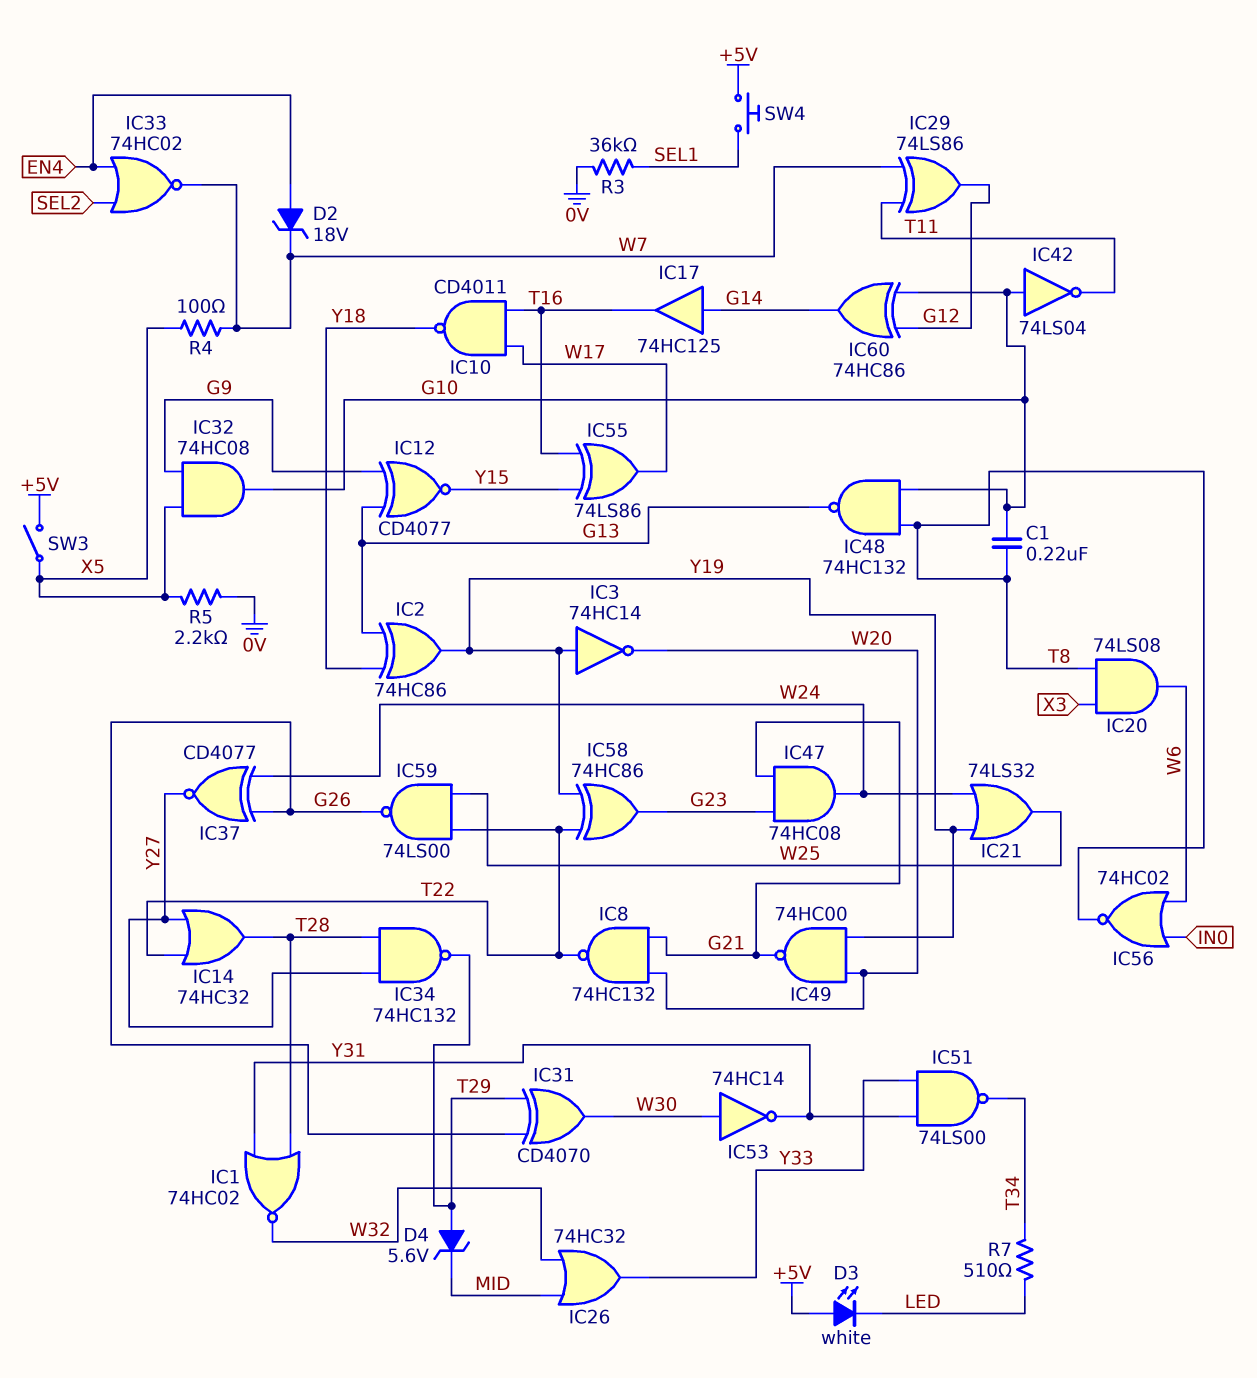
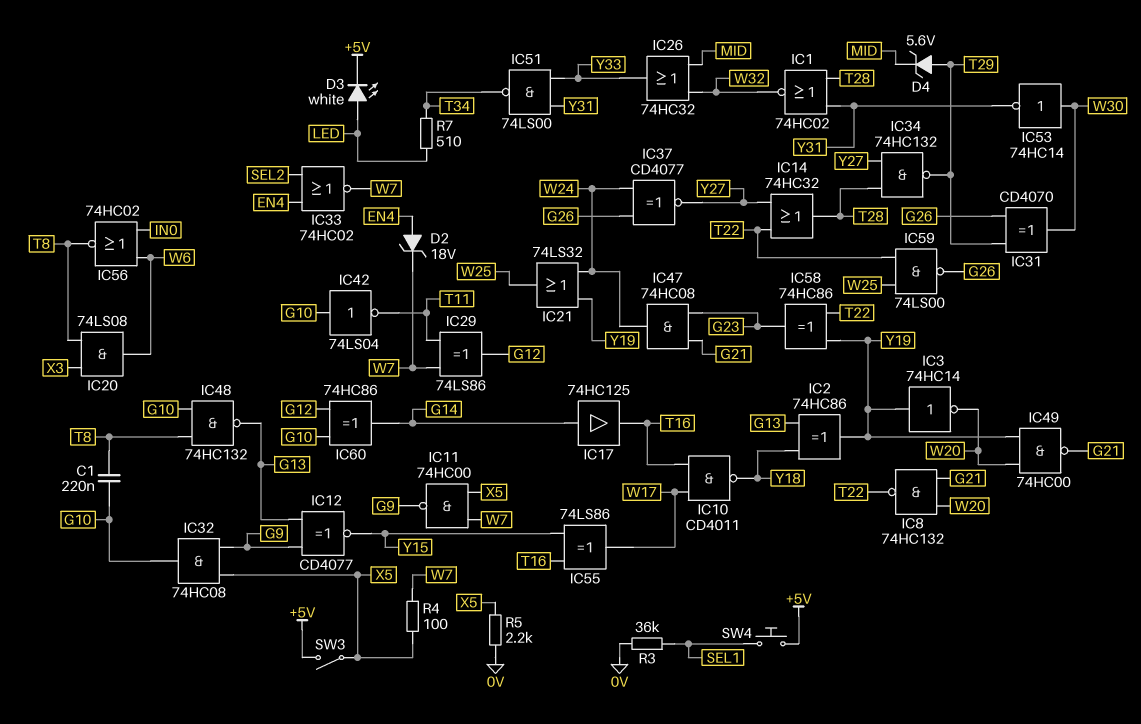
D3: LED white (A +5V, K LED) -> LED white (A LED, K +5V)
IC11: none -> NAND 74HC00 (in W7, in X5, out G9)

